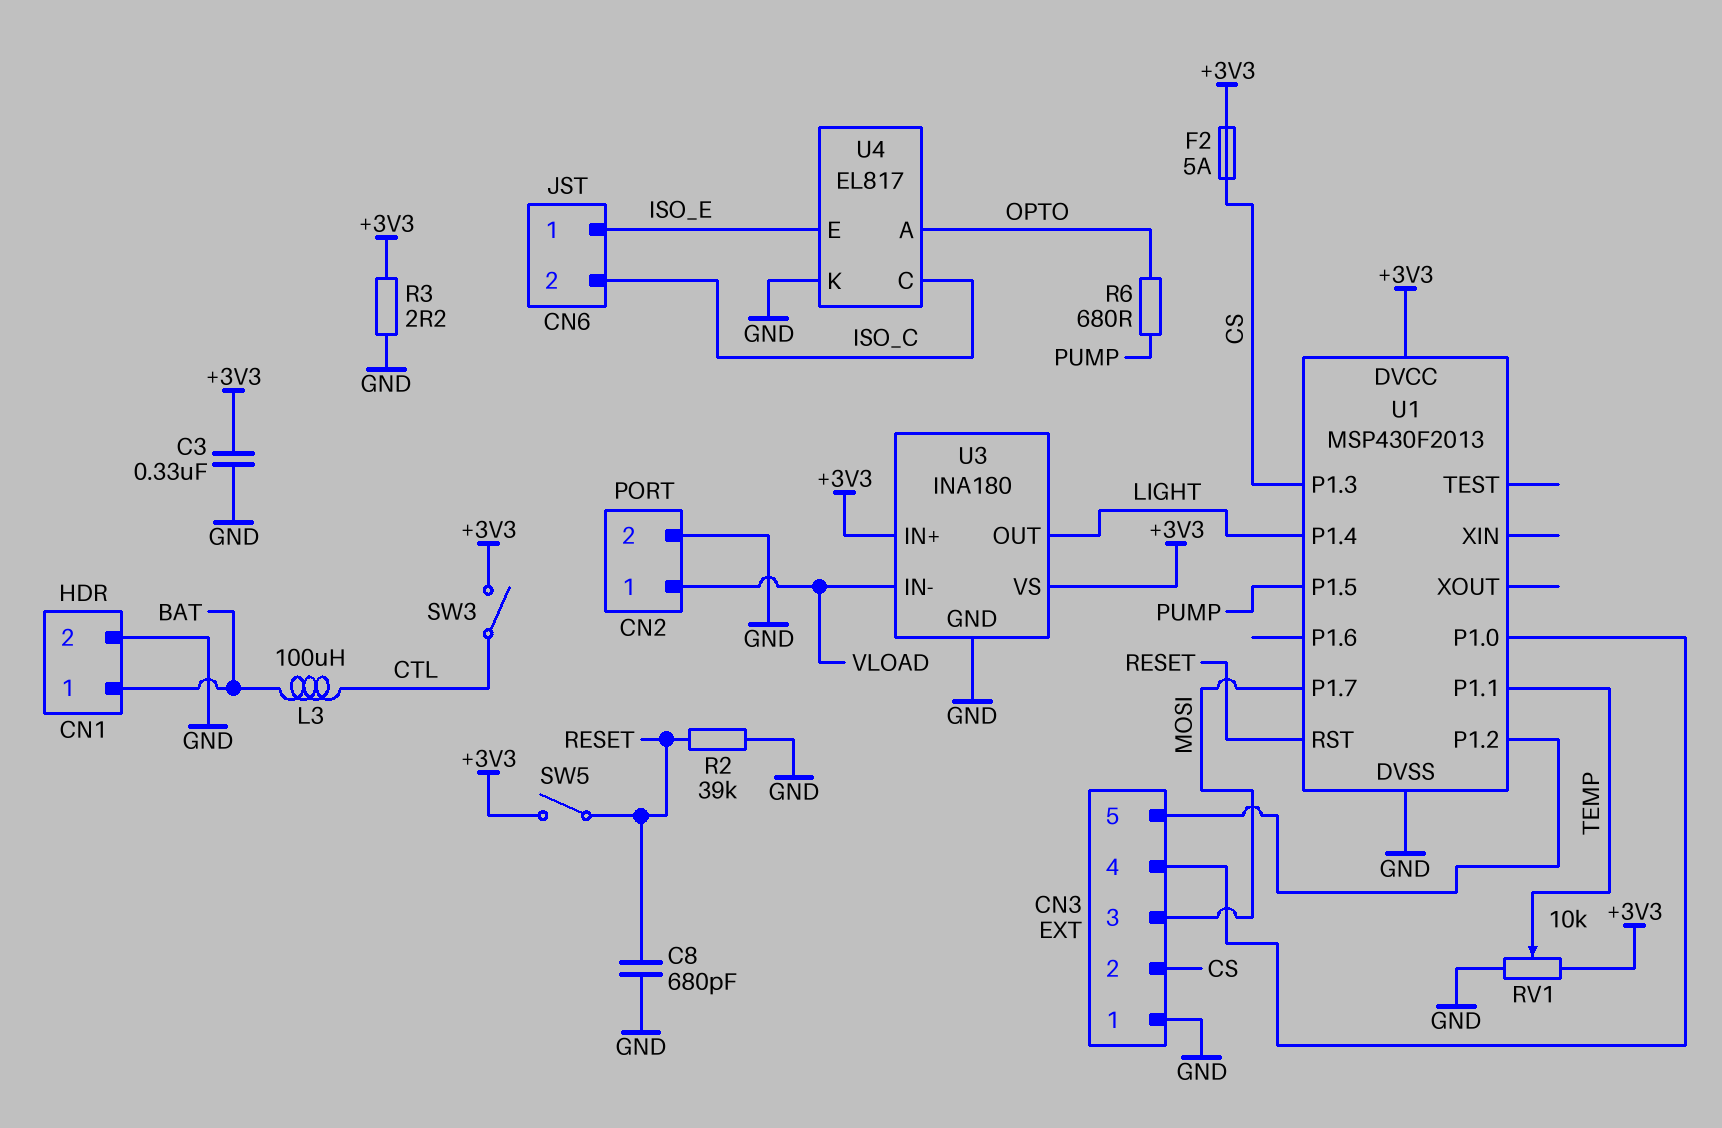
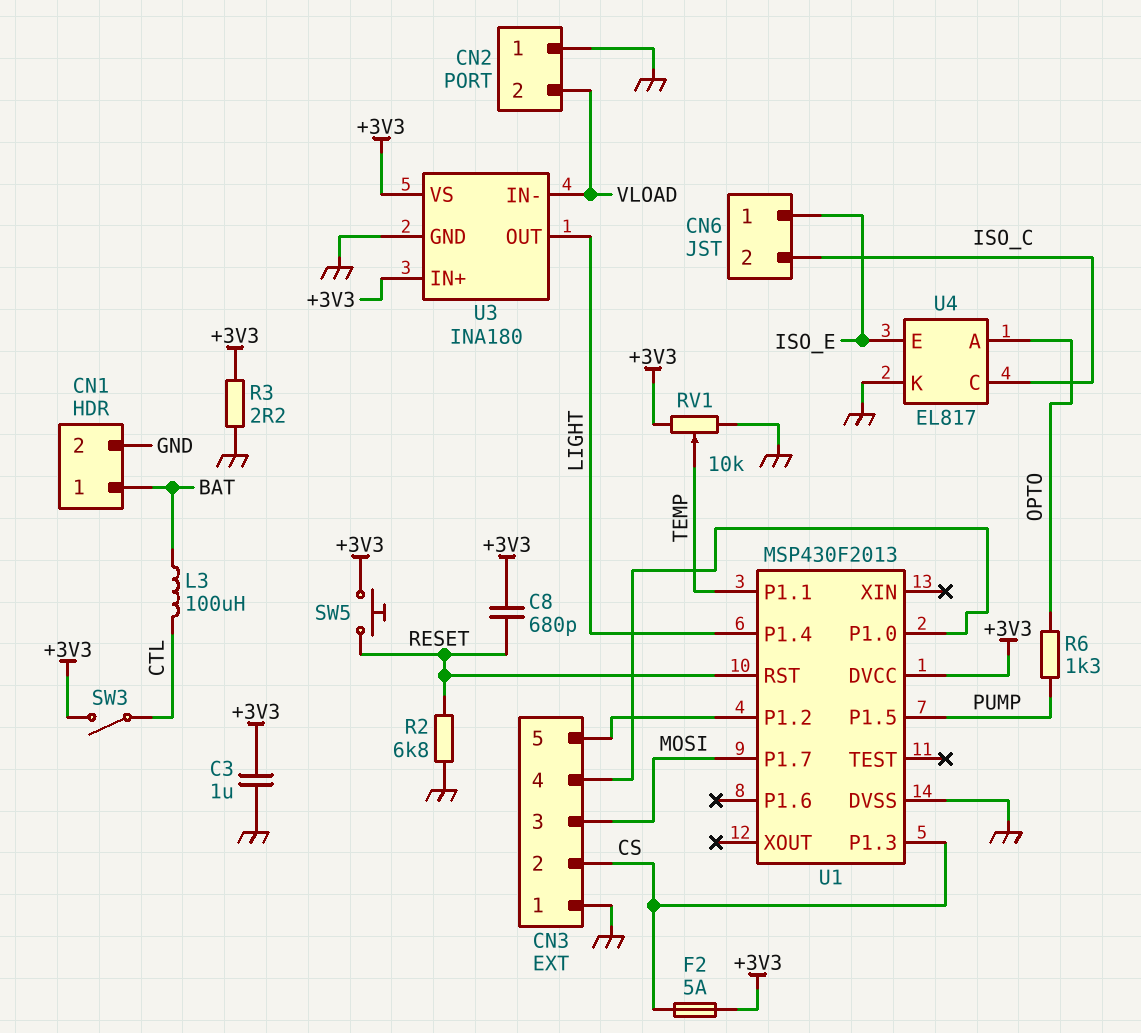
C3: 330nF (+3V3, GND) -> 1uF (+3V3, GND)
C8: 680pF (GND, RESET) -> 680pF (+3V3, RESET)
CN2 pin 1: VLOAD -> GND
CN2 pin 2: GND -> VLOAD
R2: 39k (GND, RESET) -> 6.8k (GND, RESET)
R6: 680 (OPTO, PUMP) -> 1.3k (OPTO, PUMP)
SW5: switch (+3V3, RESET) -> button (+3V3, RESET)

